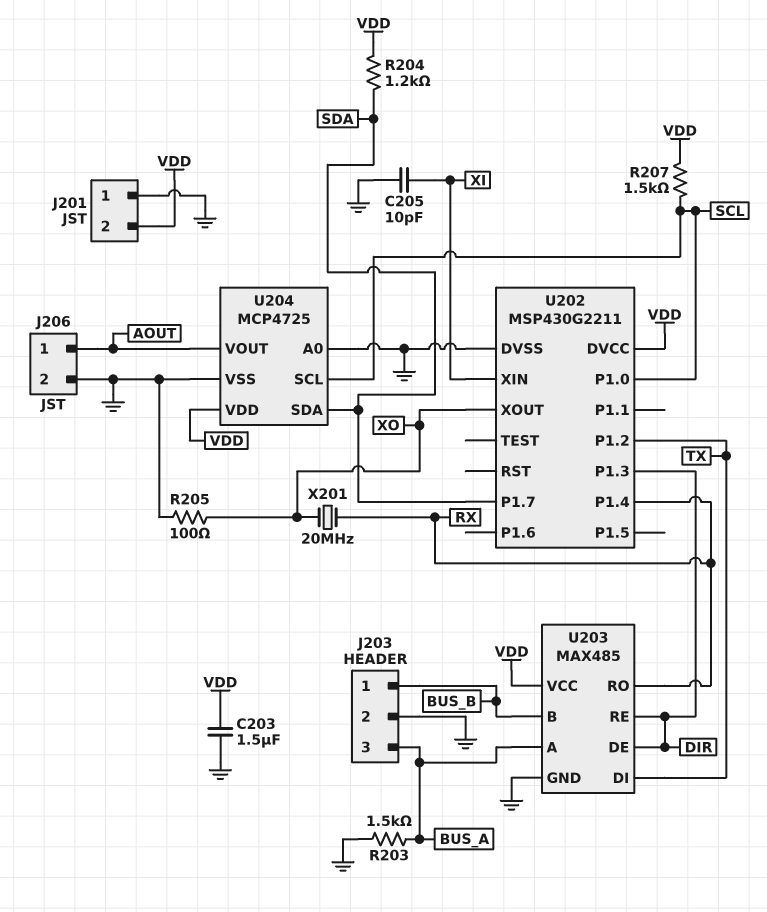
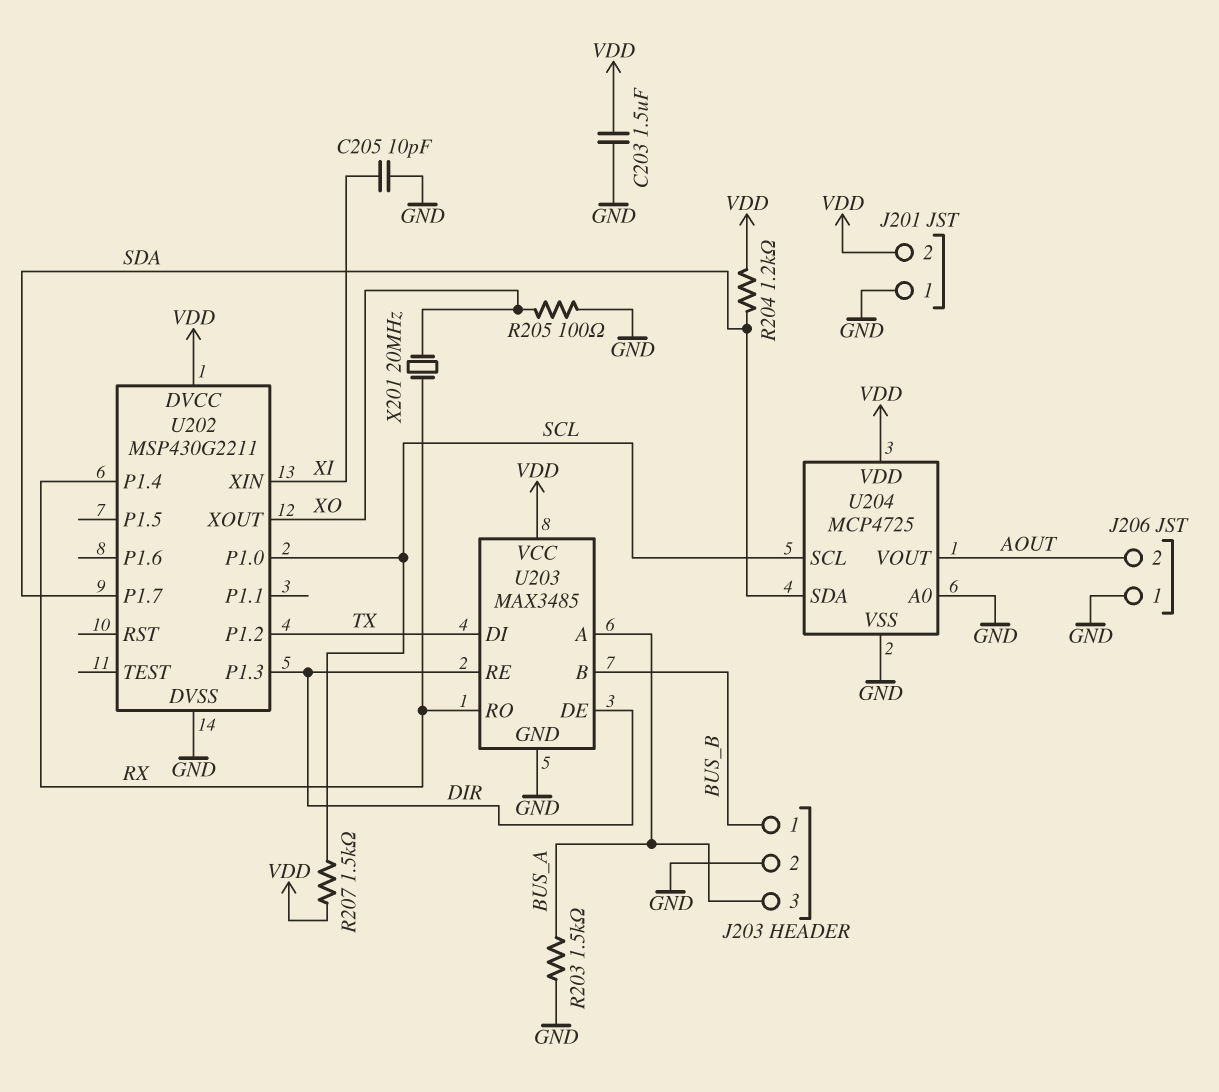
J206 pin 1: AOUT -> GND
J206 pin 2: GND -> AOUT
U203: MAX485 -> MAX3485

